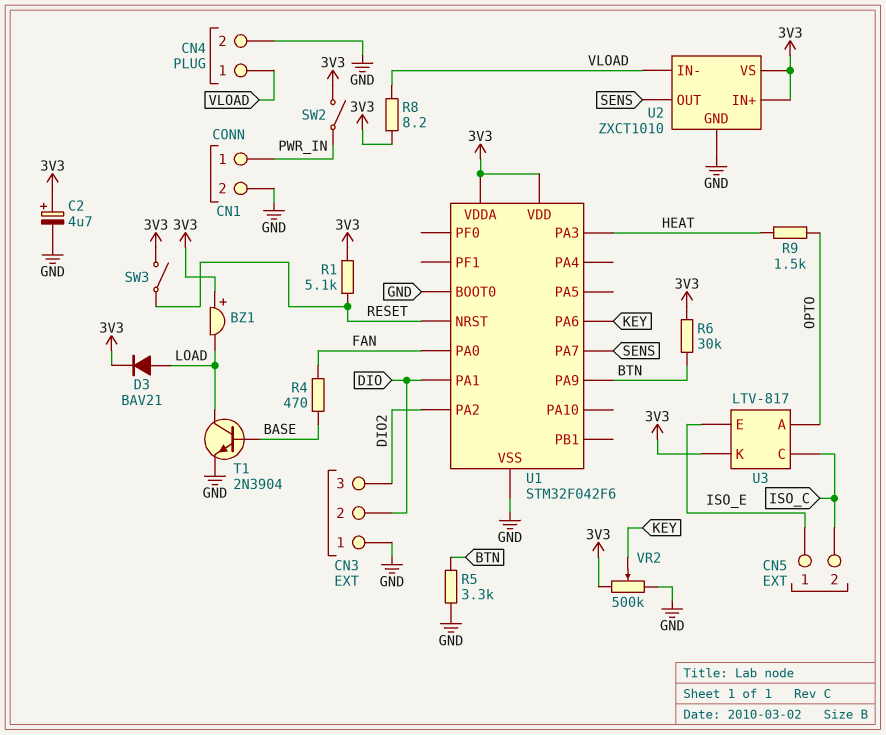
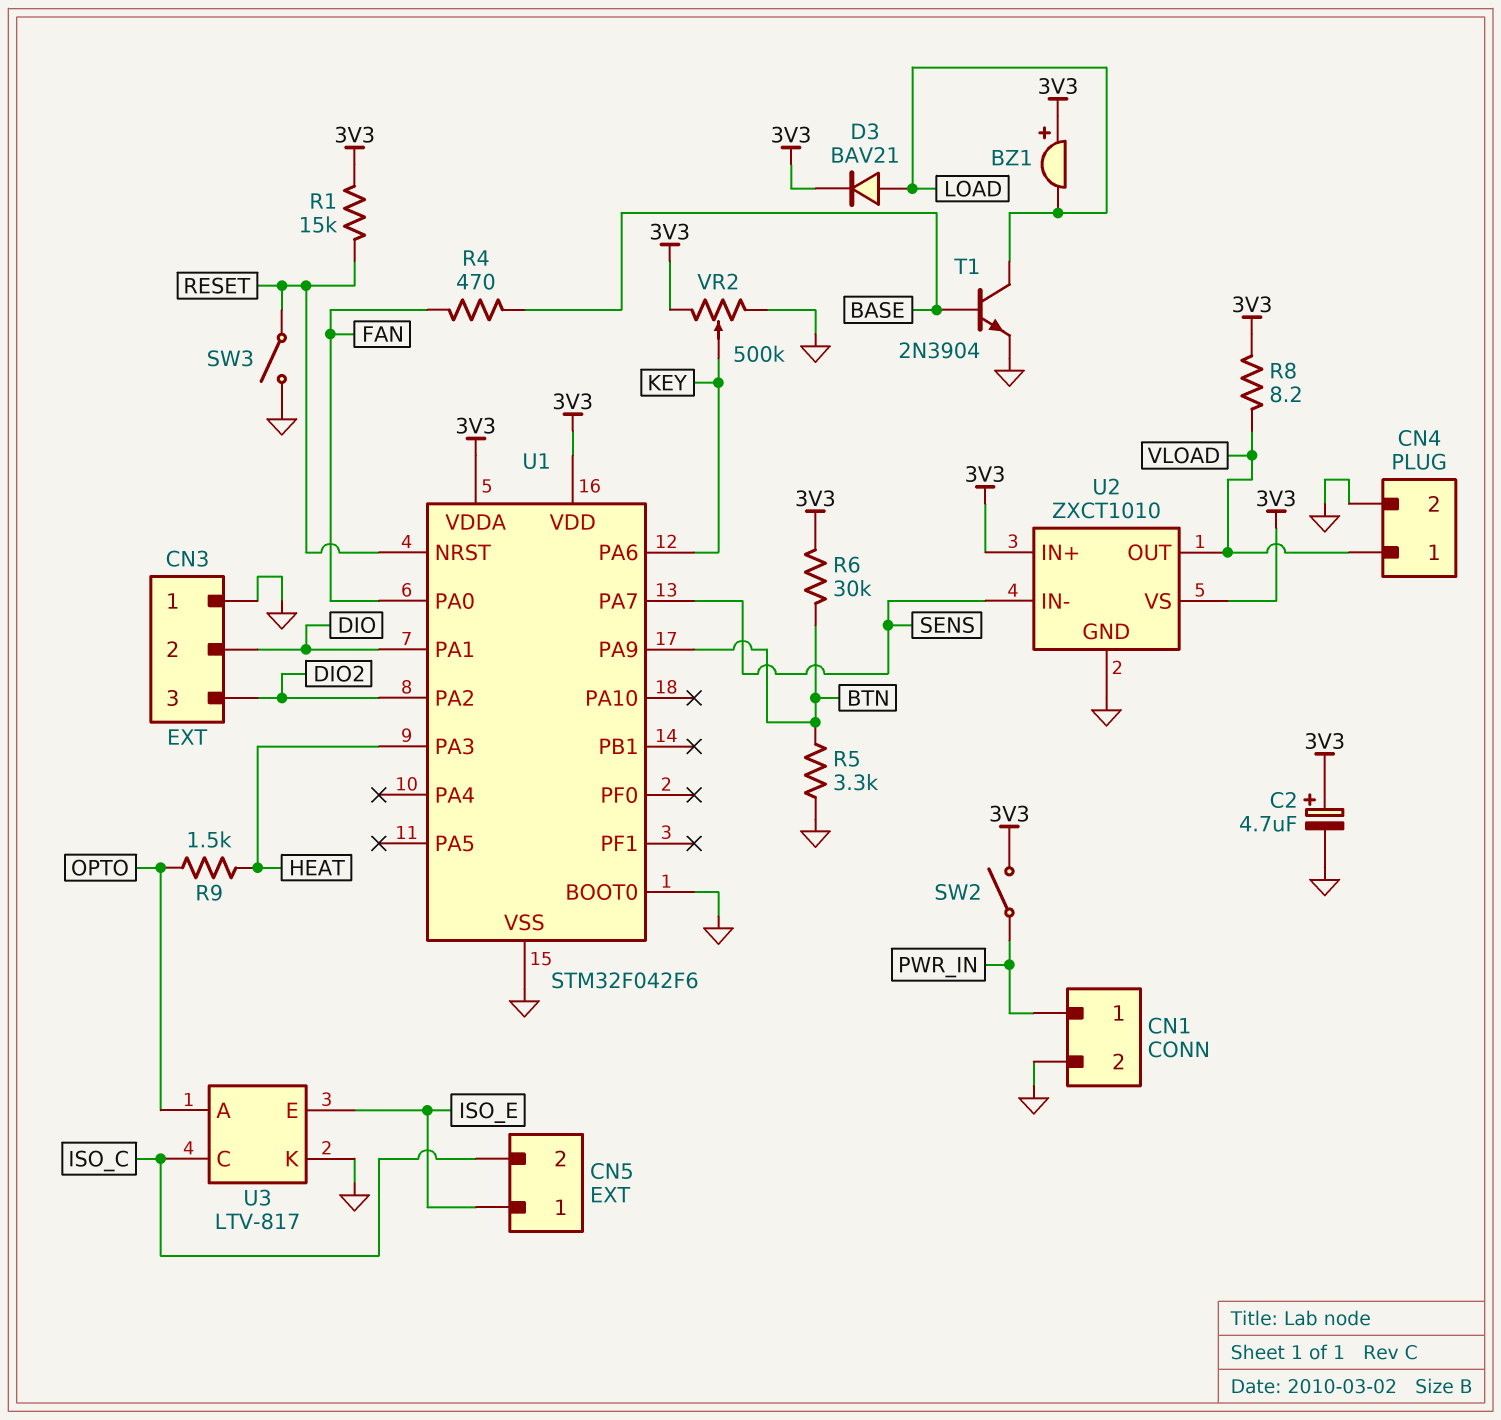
R1: 5.1k (3V3, RESET) -> 15k (3V3, RESET)
SW3: switch (3V3, RESET) -> switch (GND, RESET)
U2 pin IN-: VLOAD -> SENS
U2 pin OUT: SENS -> VLOAD
U3 pin K: 3V3 -> GND

